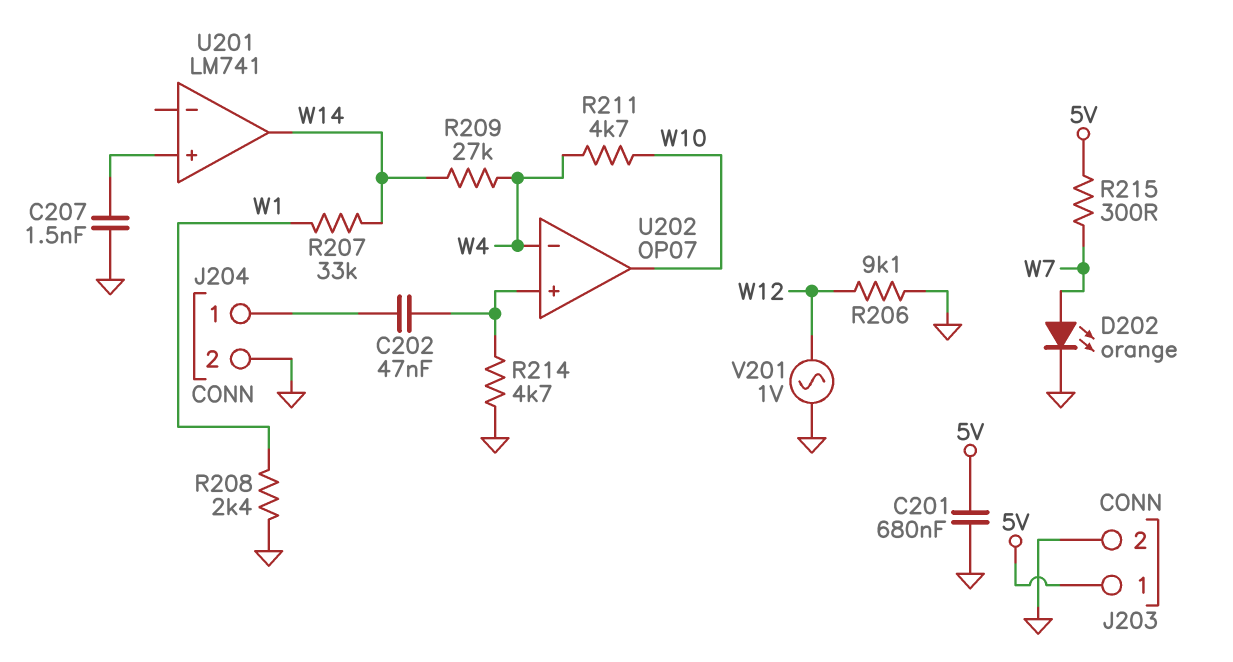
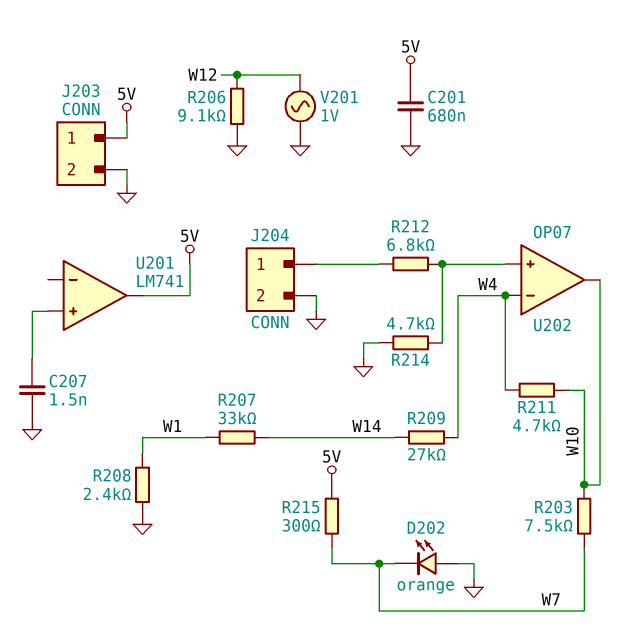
C202: 47nF (J204/1, U202/in+) -> none
D202: LED orange (A W7, K GND) -> LED orange (A GND, K W7)
R203: none -> 7.5k (W7, W10)
R212: none -> 6.8k (J204/1, U202/in+)
U201 pin out: W14 -> 5V

